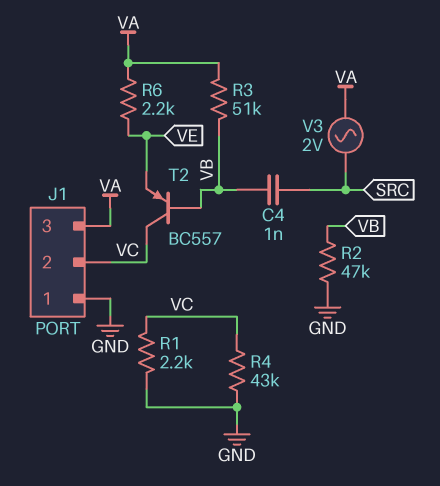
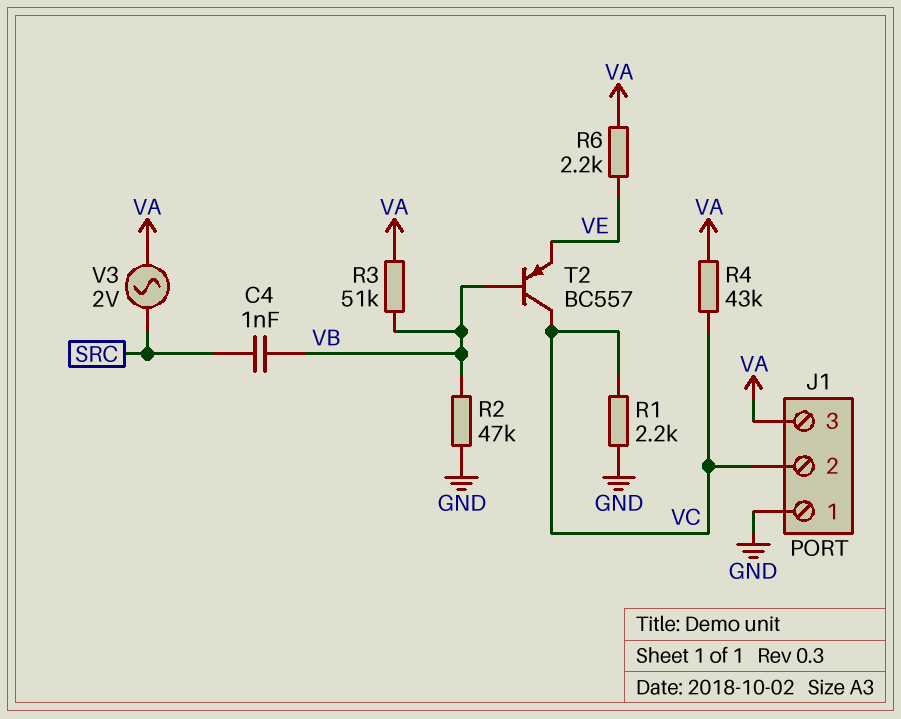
R4: 43k (GND, VC) -> 43k (VA, VC)

